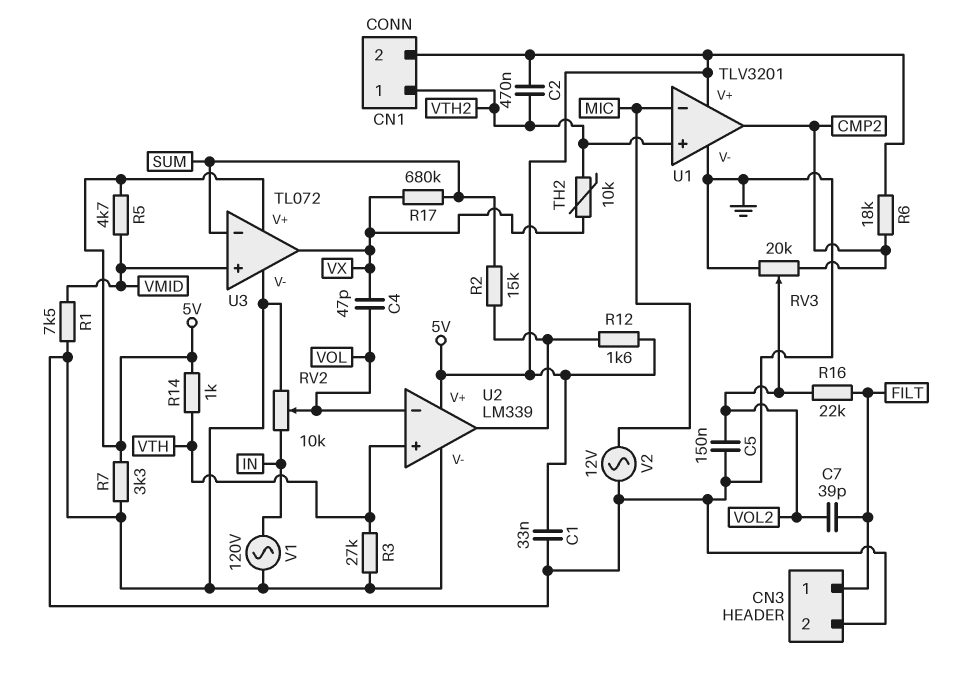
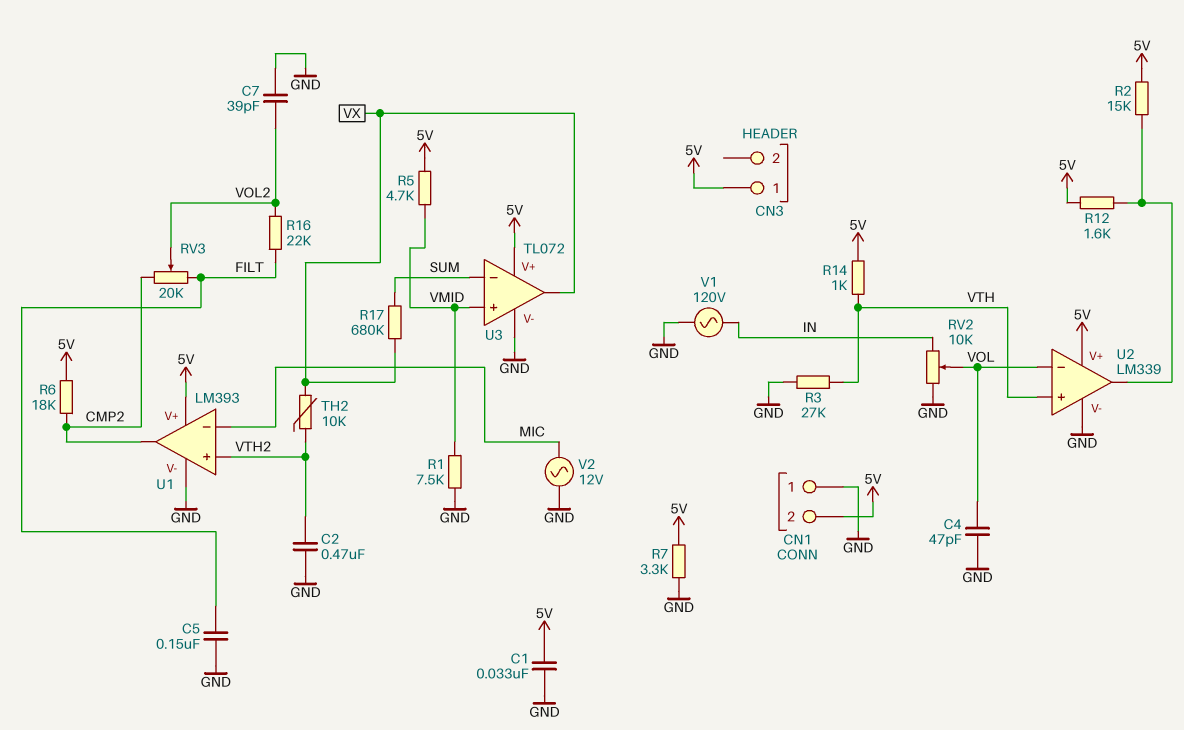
C2: 470nF (5V, VTH2) -> 470nF (GND, VTH2)
C4: 47pF (VOL, VX) -> 47pF (GND, VOL)
C5: 150nF (GND, VOL2) -> 150nF (FILT, GND)
C7: 39pF (FILT, VOL2) -> 39pF (GND, VOL2)
CN1 pin 1: VTH2 -> GND
CN3 pin 1: FILT -> 5V
CN3 pin 2: GND -> none
R2: 15k (SUM, U2/out) -> 15k (5V, U2/out)
RV3: 20k (CMP2, GND, wiper VOL2) -> 20k (CMP2, FILT, wiper VOL2)
U1: TLV3201 -> LM393

